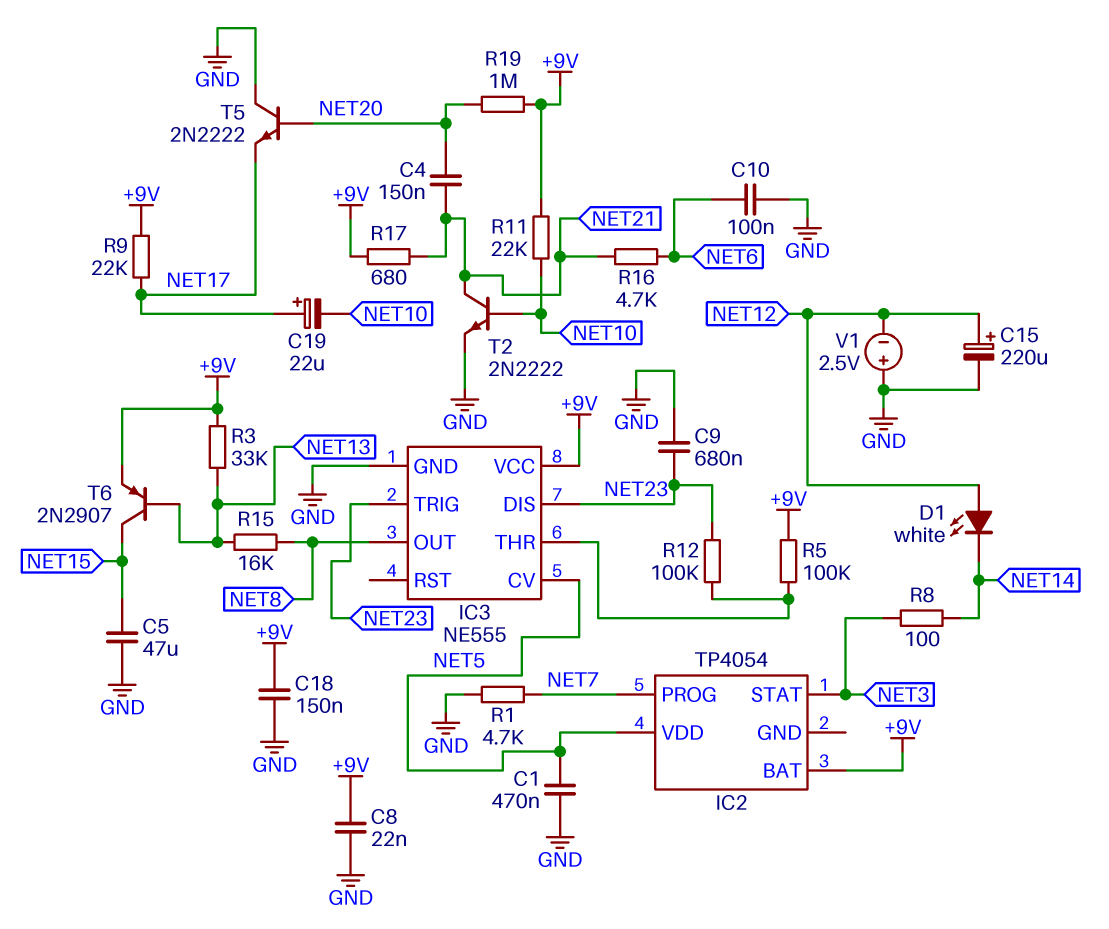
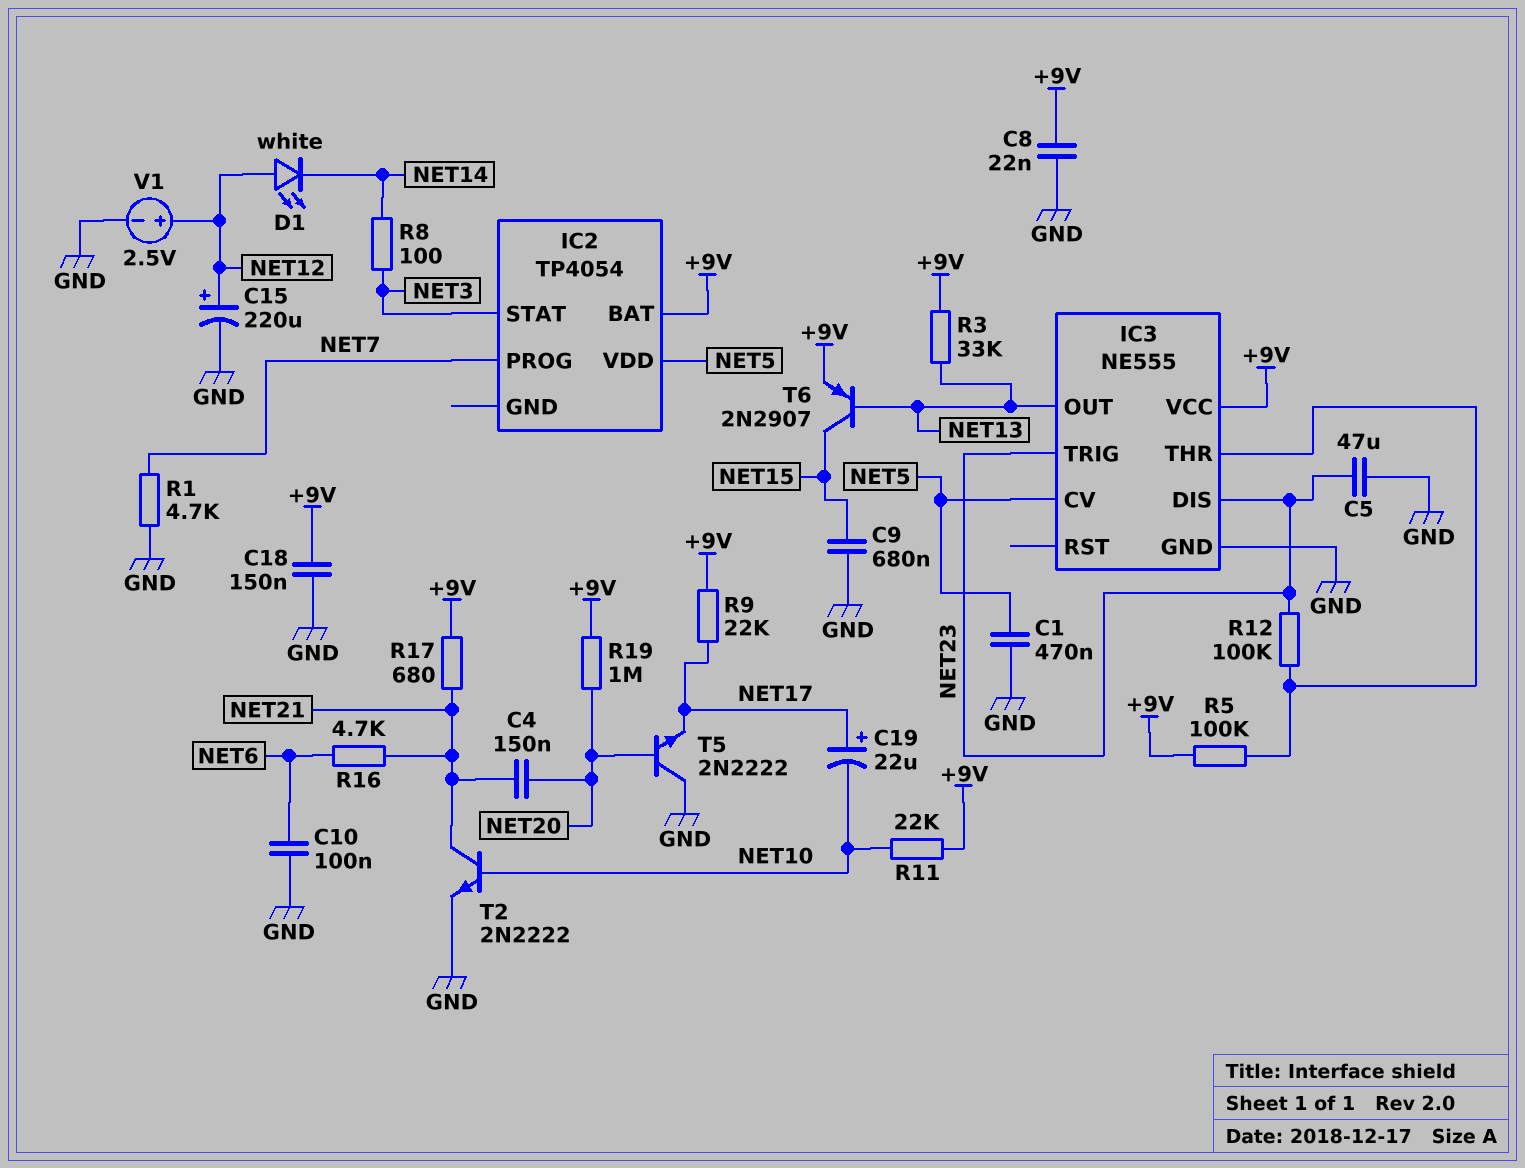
C5: 47uF (GND, NET15) -> 47uF (GND, NET23)
C9: 680nF (GND, NET23) -> 680nF (GND, NET15)
IC3 pin OUT: NET8 -> NET13
R15: 16k (NET8, NET13) -> none
V1: 2.5V (plus GND, minus NET12) -> 2.5V (plus NET12, minus GND)

